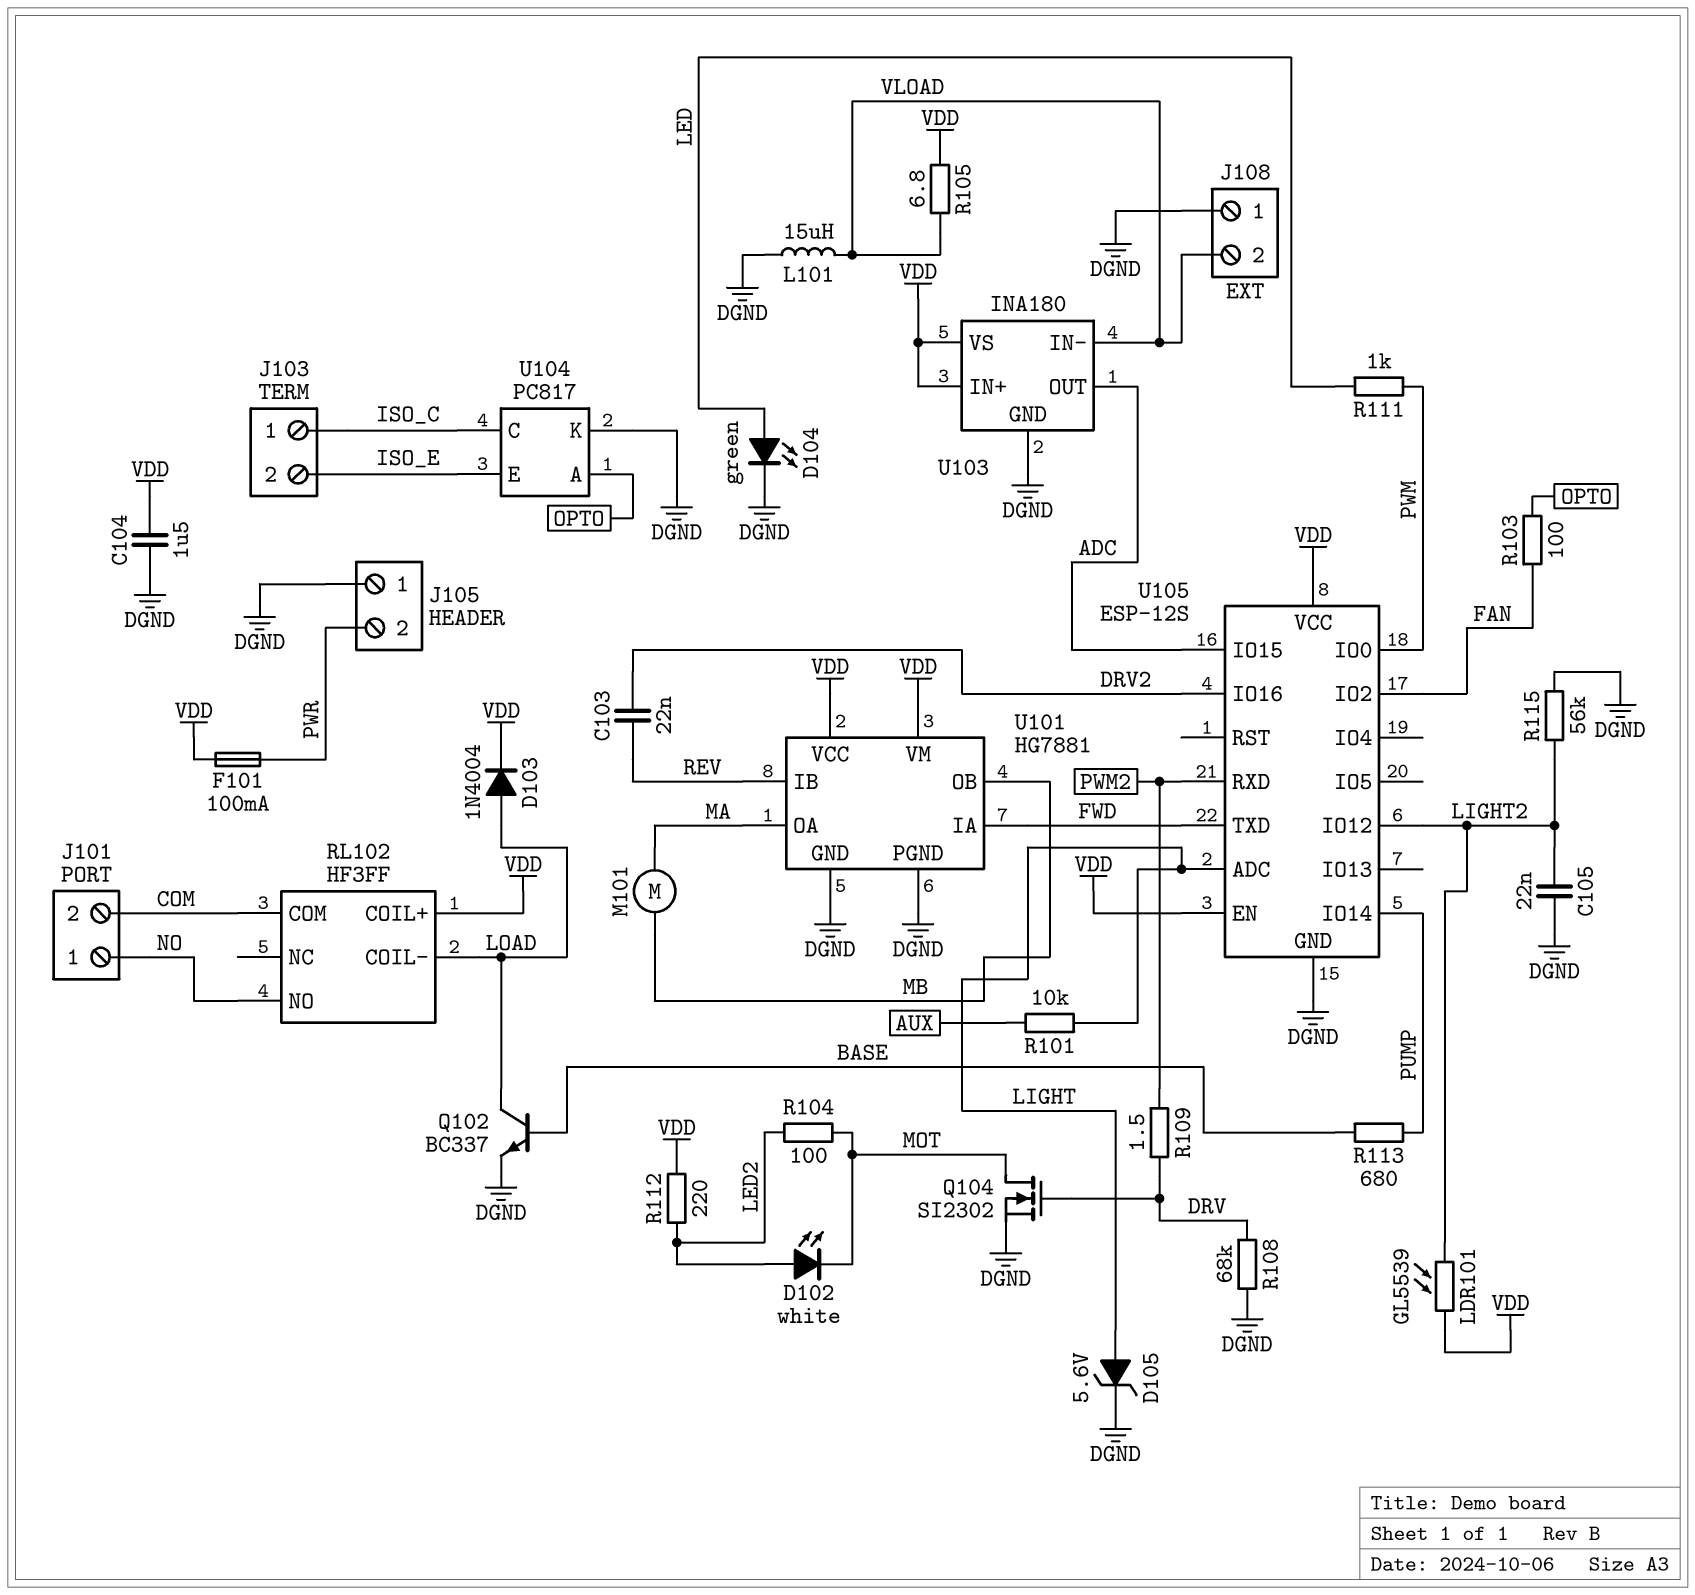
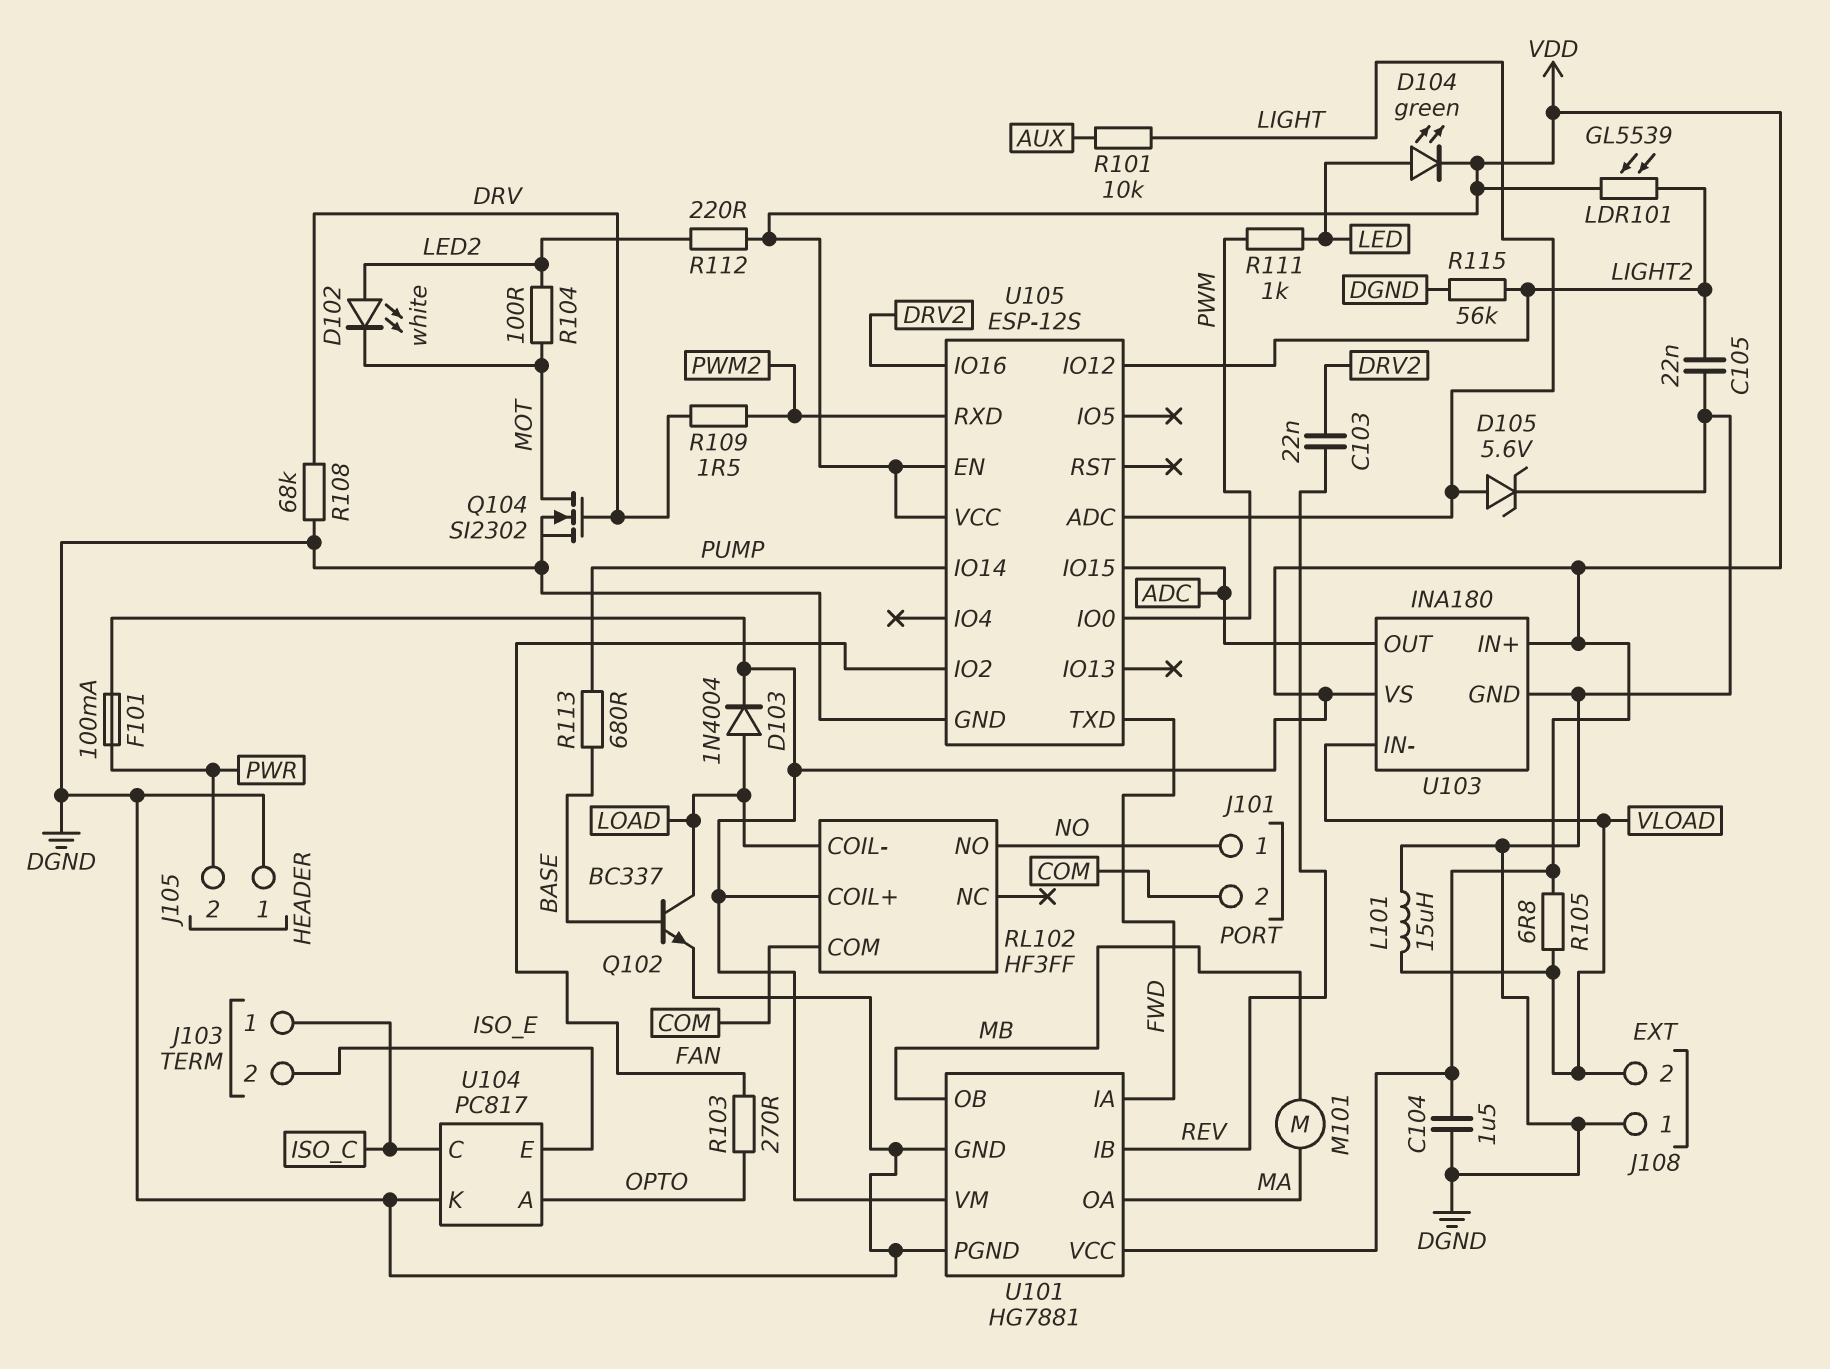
D104: LED green (A LED, K DGND) -> LED green (A LED, K VDD)
R103: 100 (FAN, OPTO) -> 270 (FAN, OPTO)

